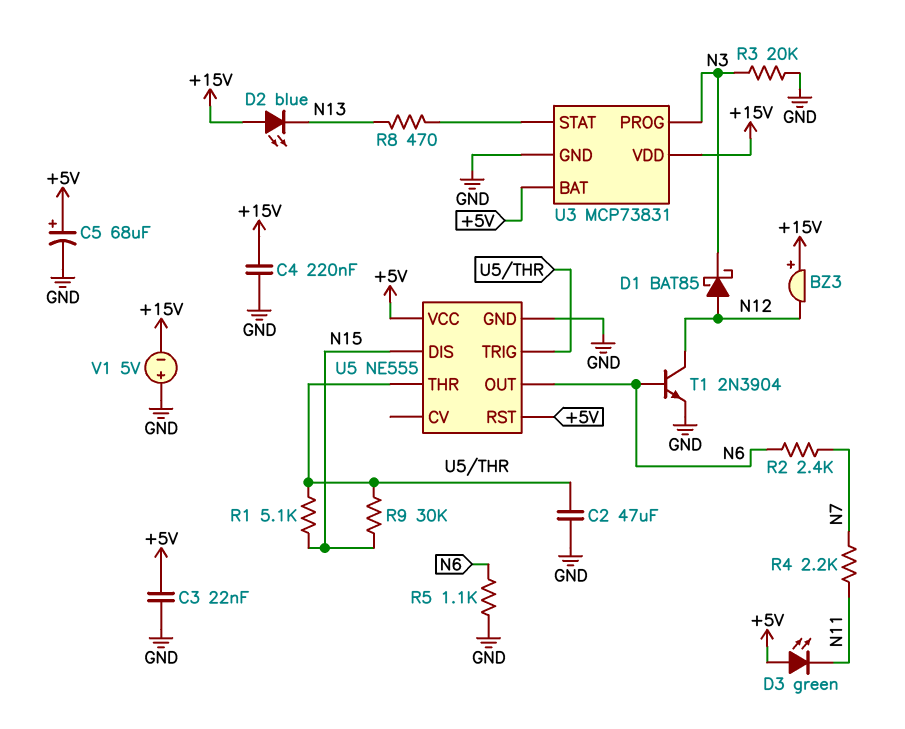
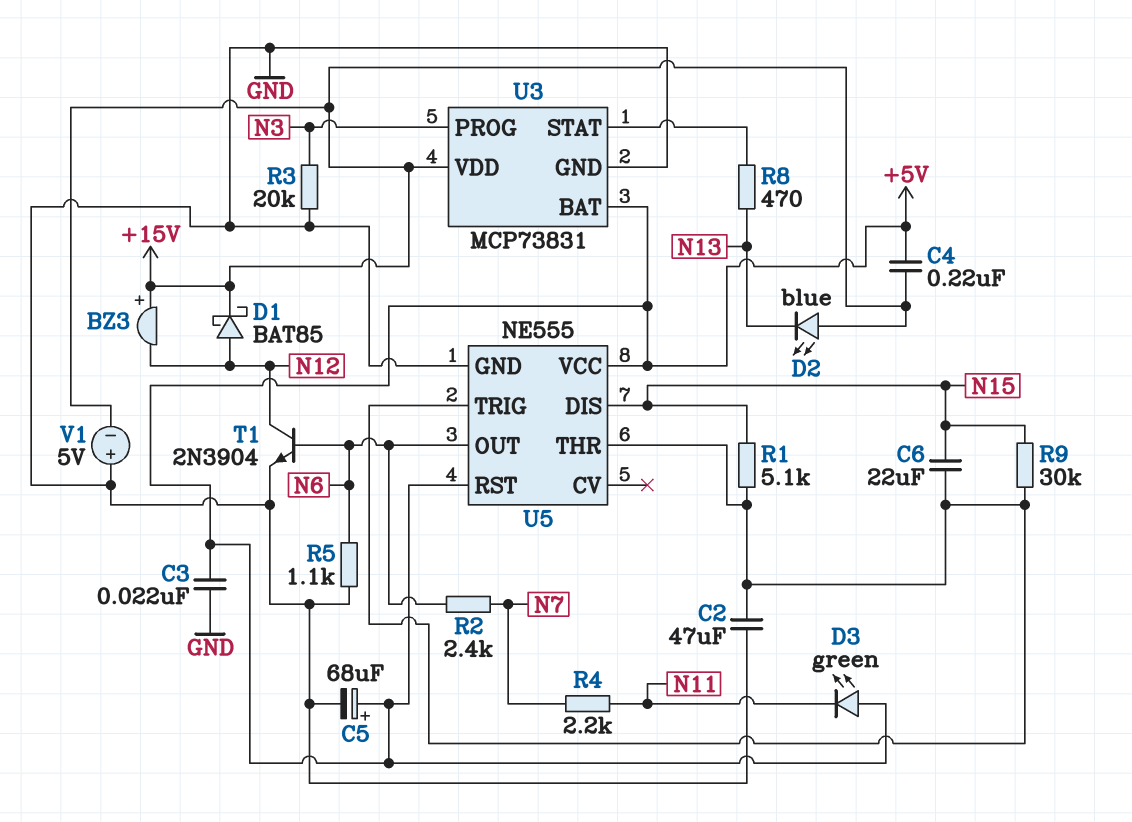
C4: 220nF (+15V, GND) -> 220nF (+5V, +15V)
C6: none -> 22uF (N15, U5/THR)
D1: schottky BAT85 (A N12, K N3) -> schottky BAT85 (A N12, K +15V)

